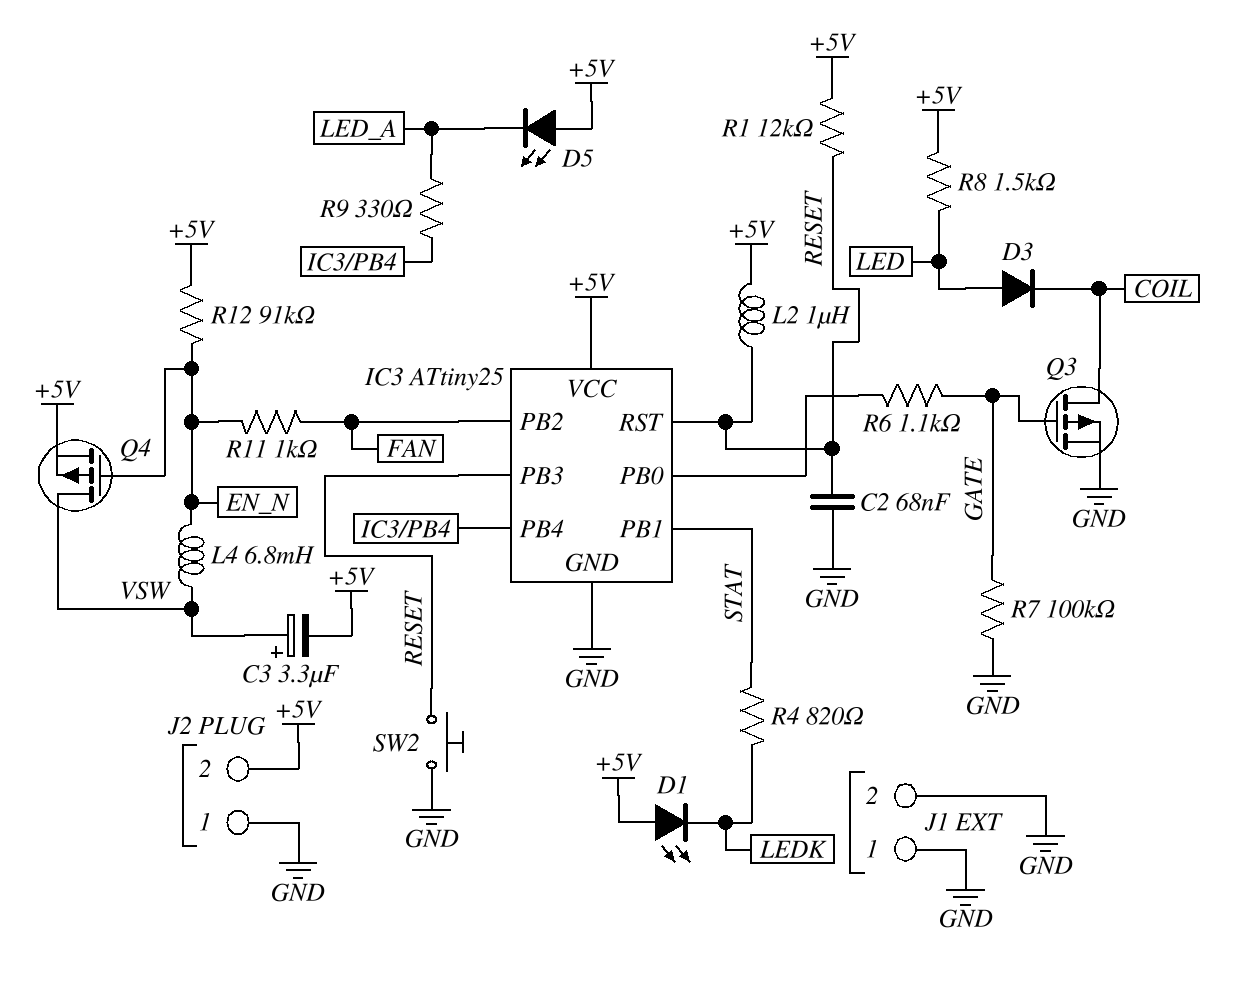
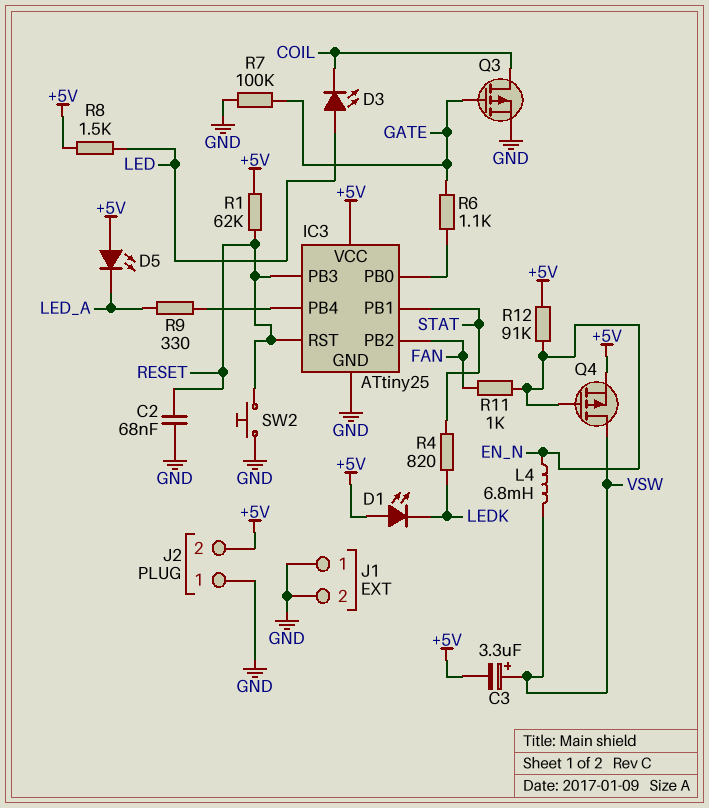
D3: diode (A LED, K COIL) -> LED (A LED, K COIL)
L2: 1uH (+5V, RESET) -> none
R1: 12k (+5V, RESET) -> 62k (+5V, RESET)

